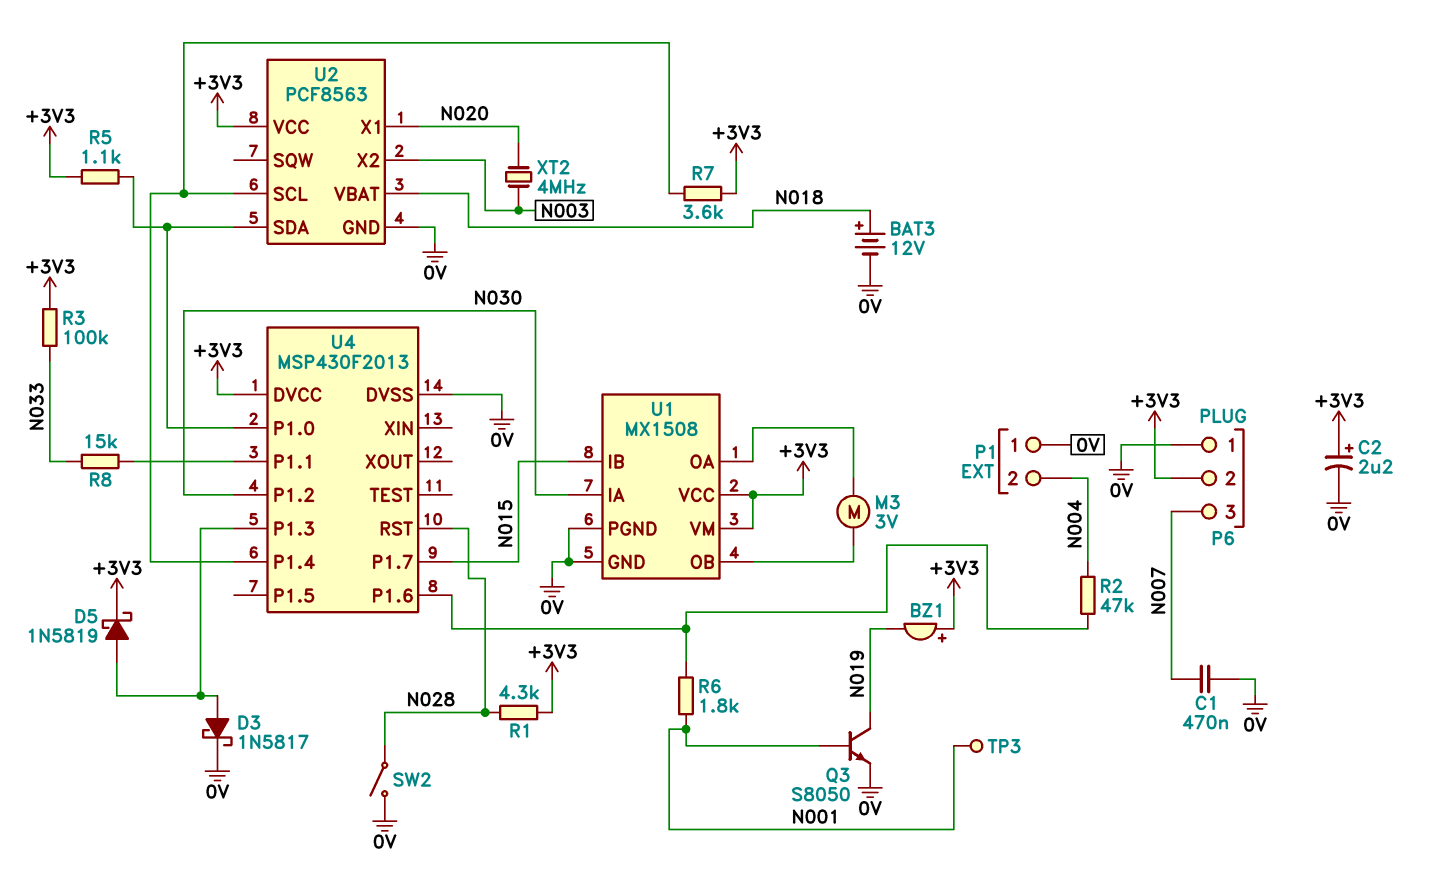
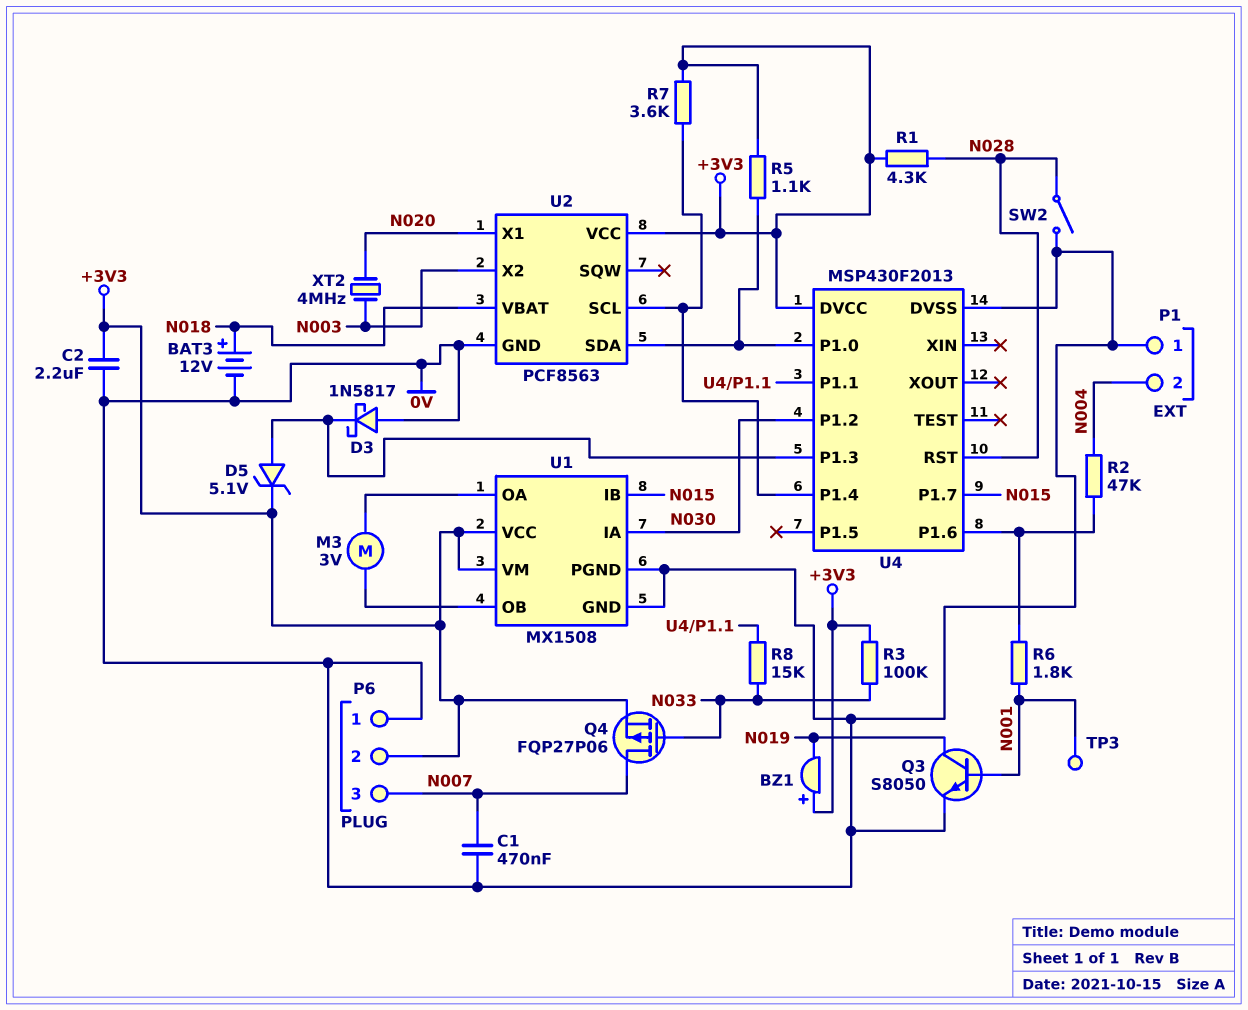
C2: 2.2uF (plus +3V3, minus 0V) -> 2.2uF (+3V3, 0V)
D3: schottky 1N5817 (A U4/P1.3, K 0V) -> schottky 1N5817 (A 0V, K U4/P1.3)
D5: schottky 1N5819 (A U4/P1.3, K +3V3) -> zener 5.1V (A U4/P1.3, K +3V3)
Q4: none -> PMOS FQP27P06 (G N033, D N007, S +3V3)

